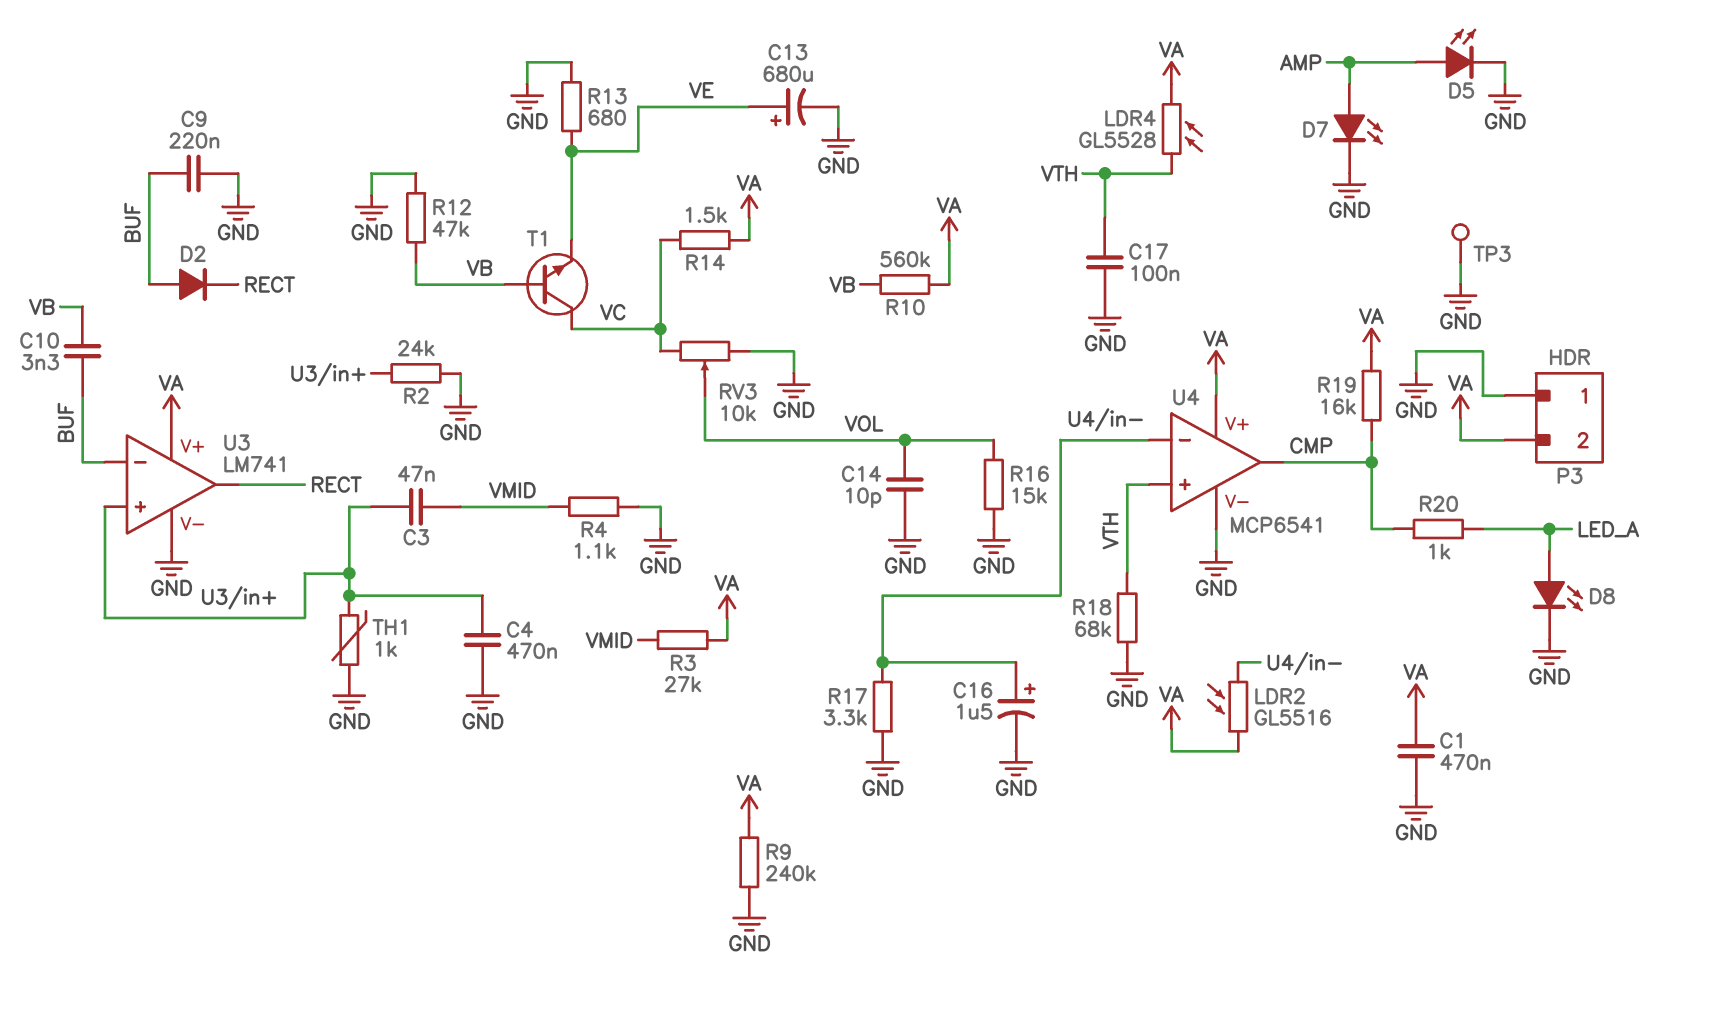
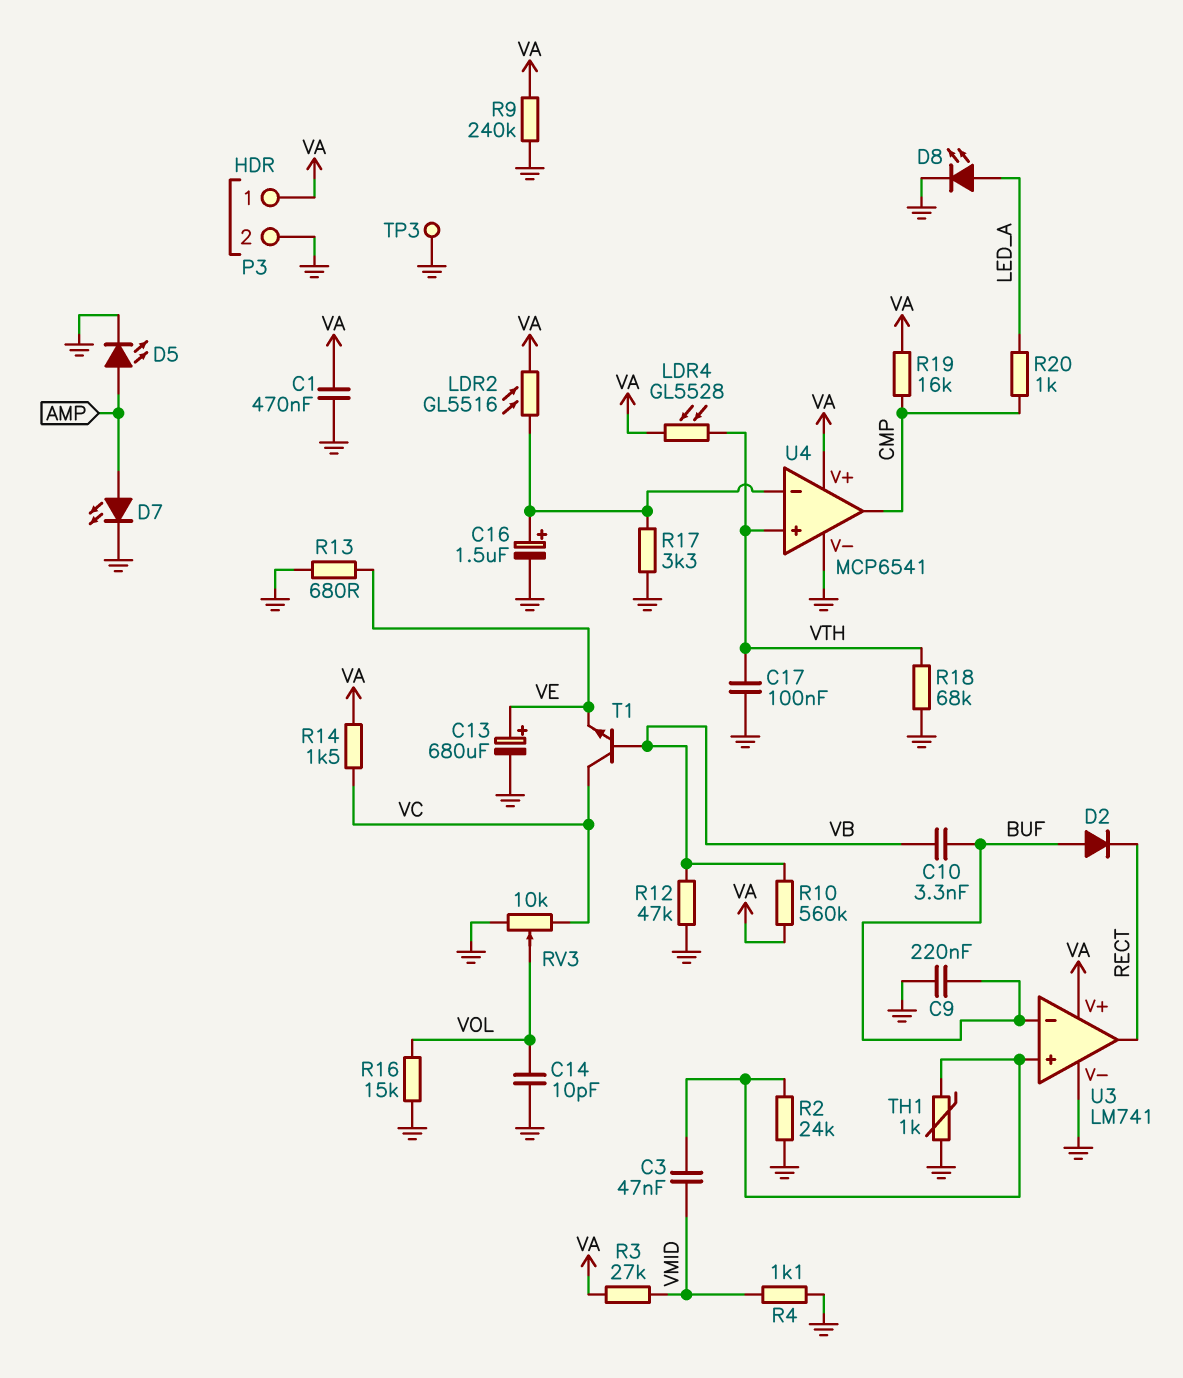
C4: 470nF (GND, U3/in+) -> none
P3 pin 1: GND -> VA
P3 pin 2: VA -> GND

